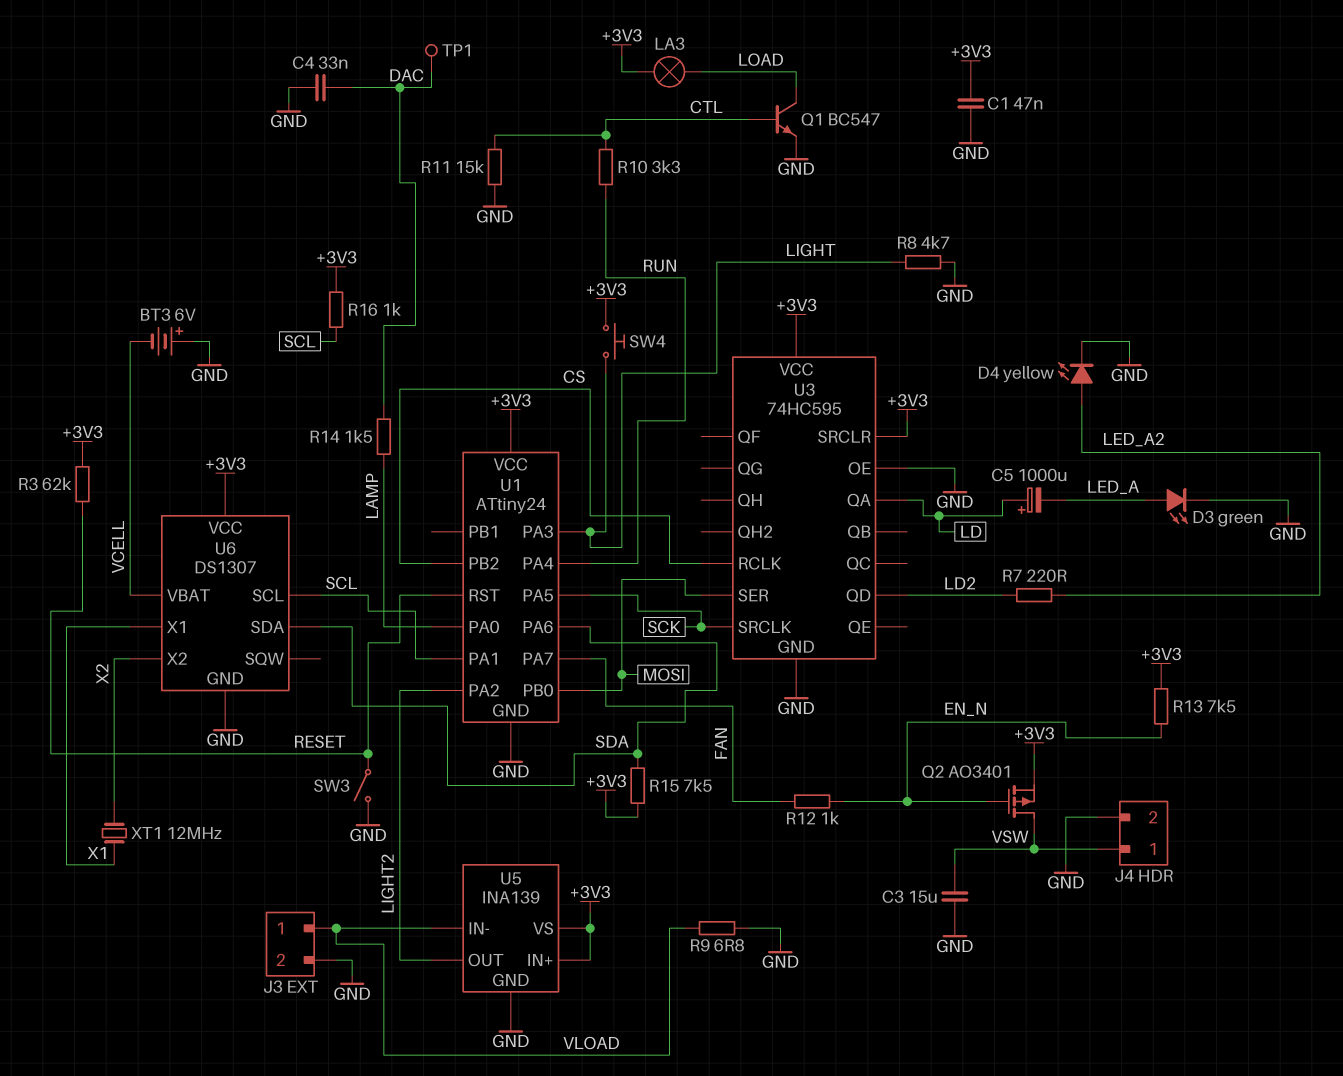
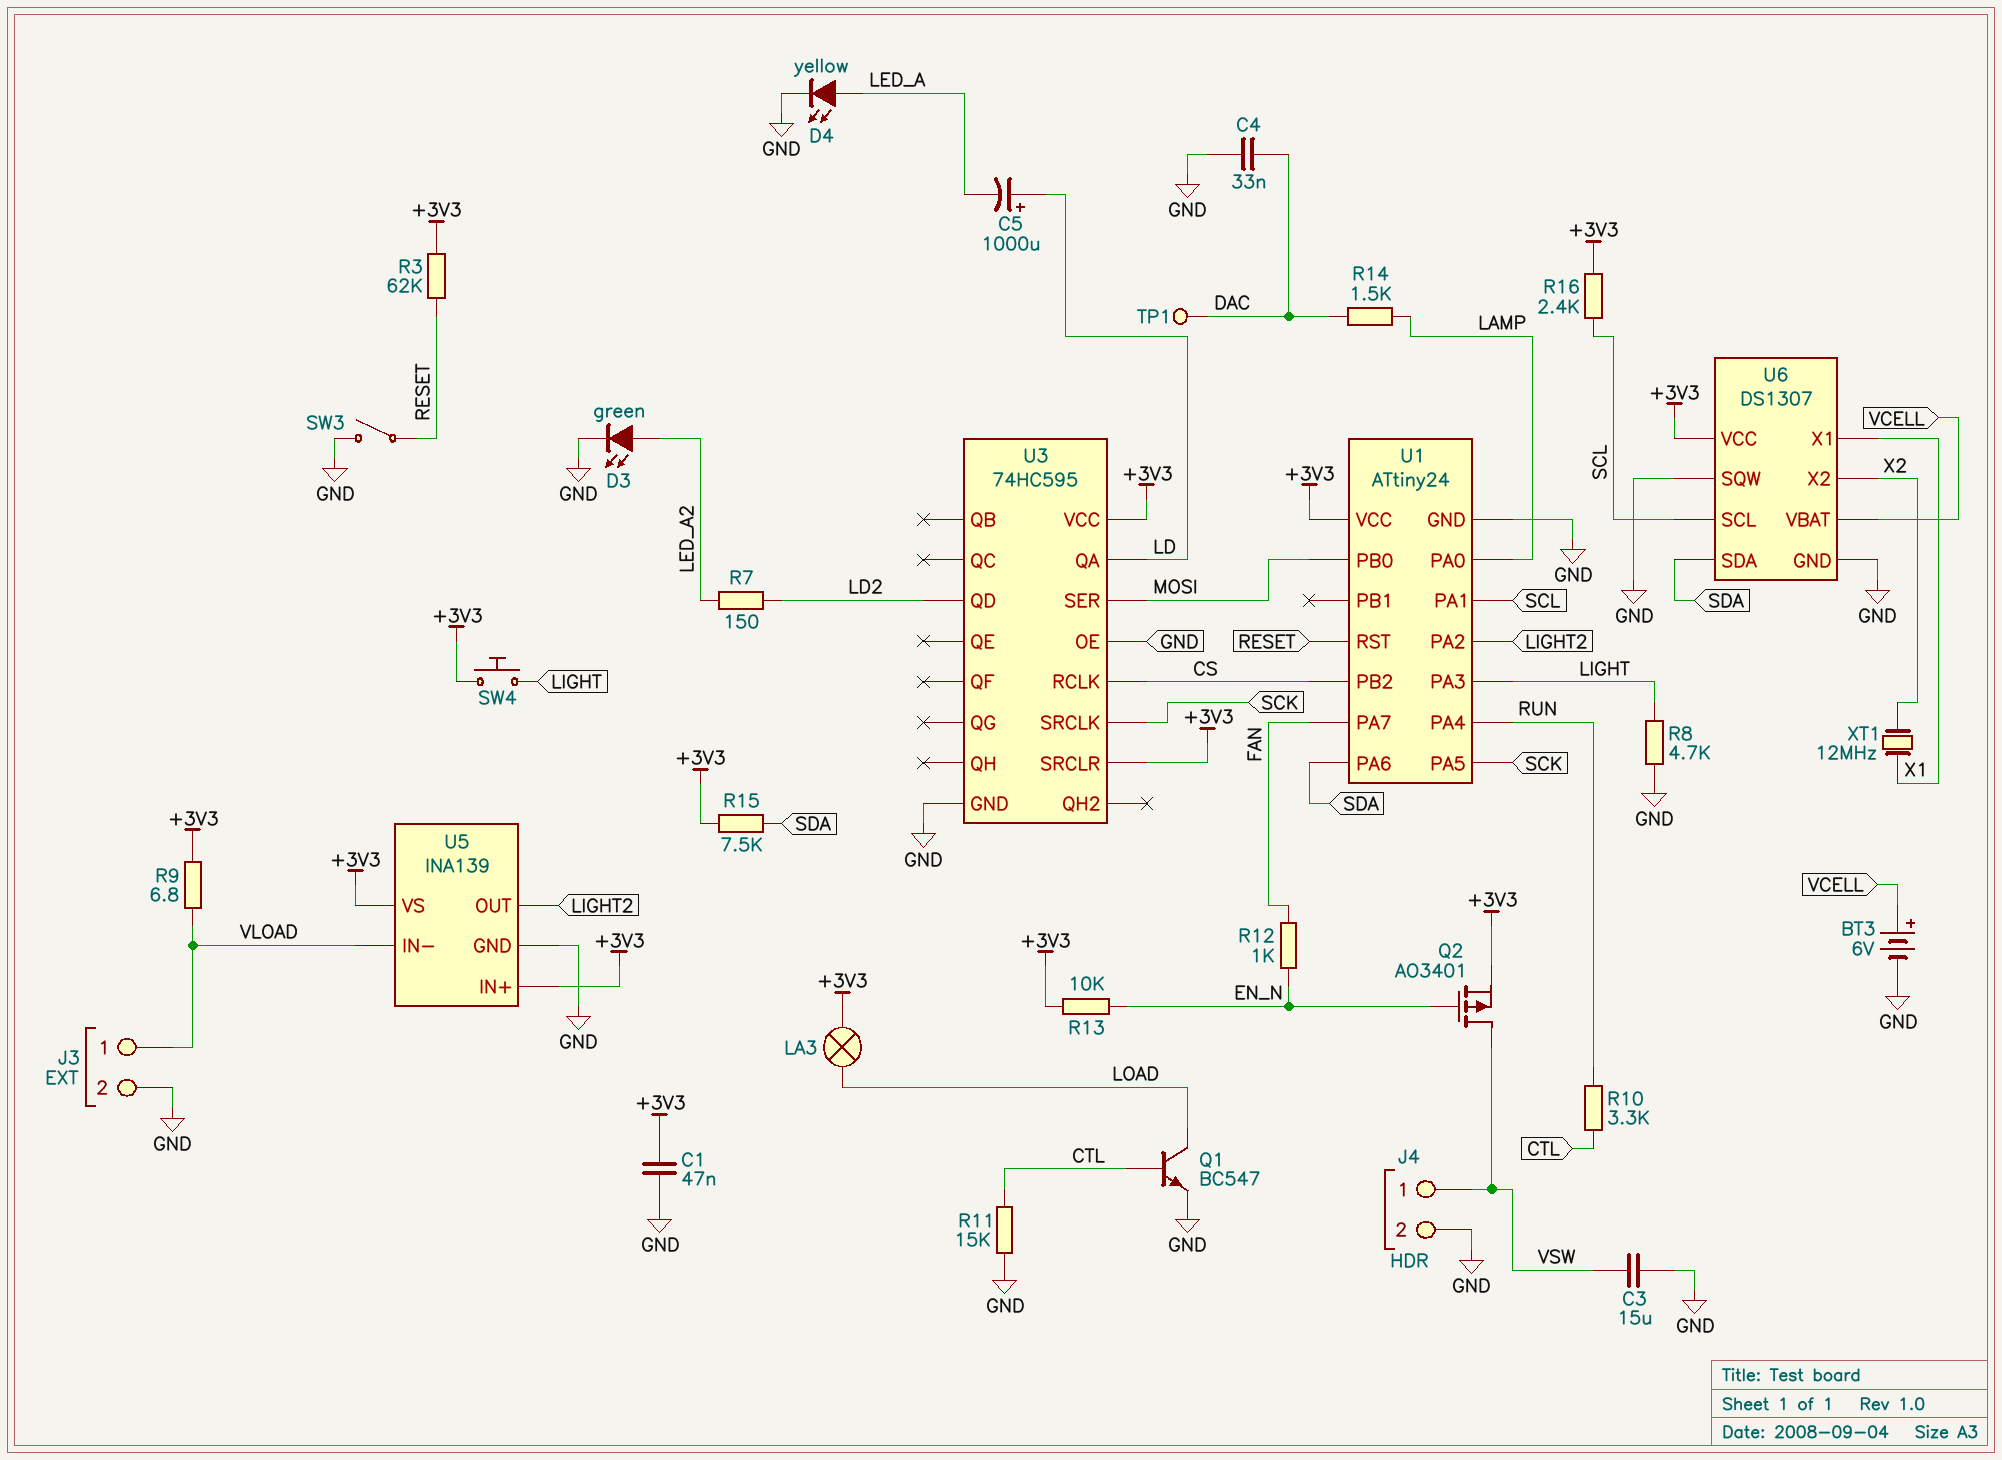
BT3: 6V (plus GND, minus VCELL) -> 6V (plus VCELL, minus GND)
D3: LED green (A LED_A, K GND) -> LED green (A LED_A2, K GND)
D4: LED yellow (A LED_A2, K GND) -> LED yellow (A LED_A, K GND)
R7: 220 (LD2, LED_A2) -> 150 (LD2, LED_A2)
R9: 6.8 (GND, VLOAD) -> 6.8 (+3V3, VLOAD)
R13: 7.5k (+3V3, EN_N) -> 10k (+3V3, EN_N)
R16: 1k (+3V3, SCL) -> 2.4k (+3V3, SCL)
U6 pin SQW: none -> GND

